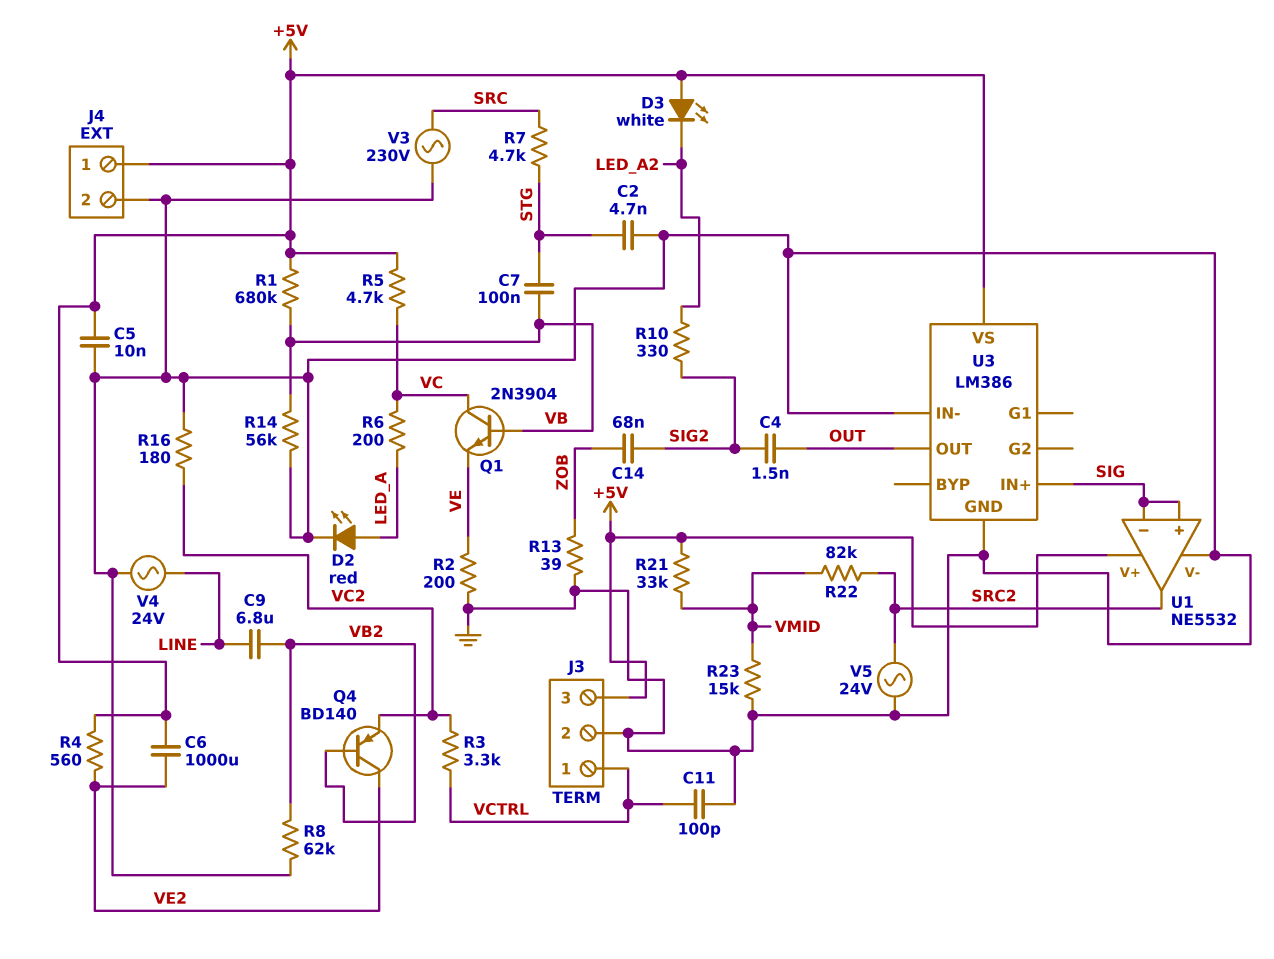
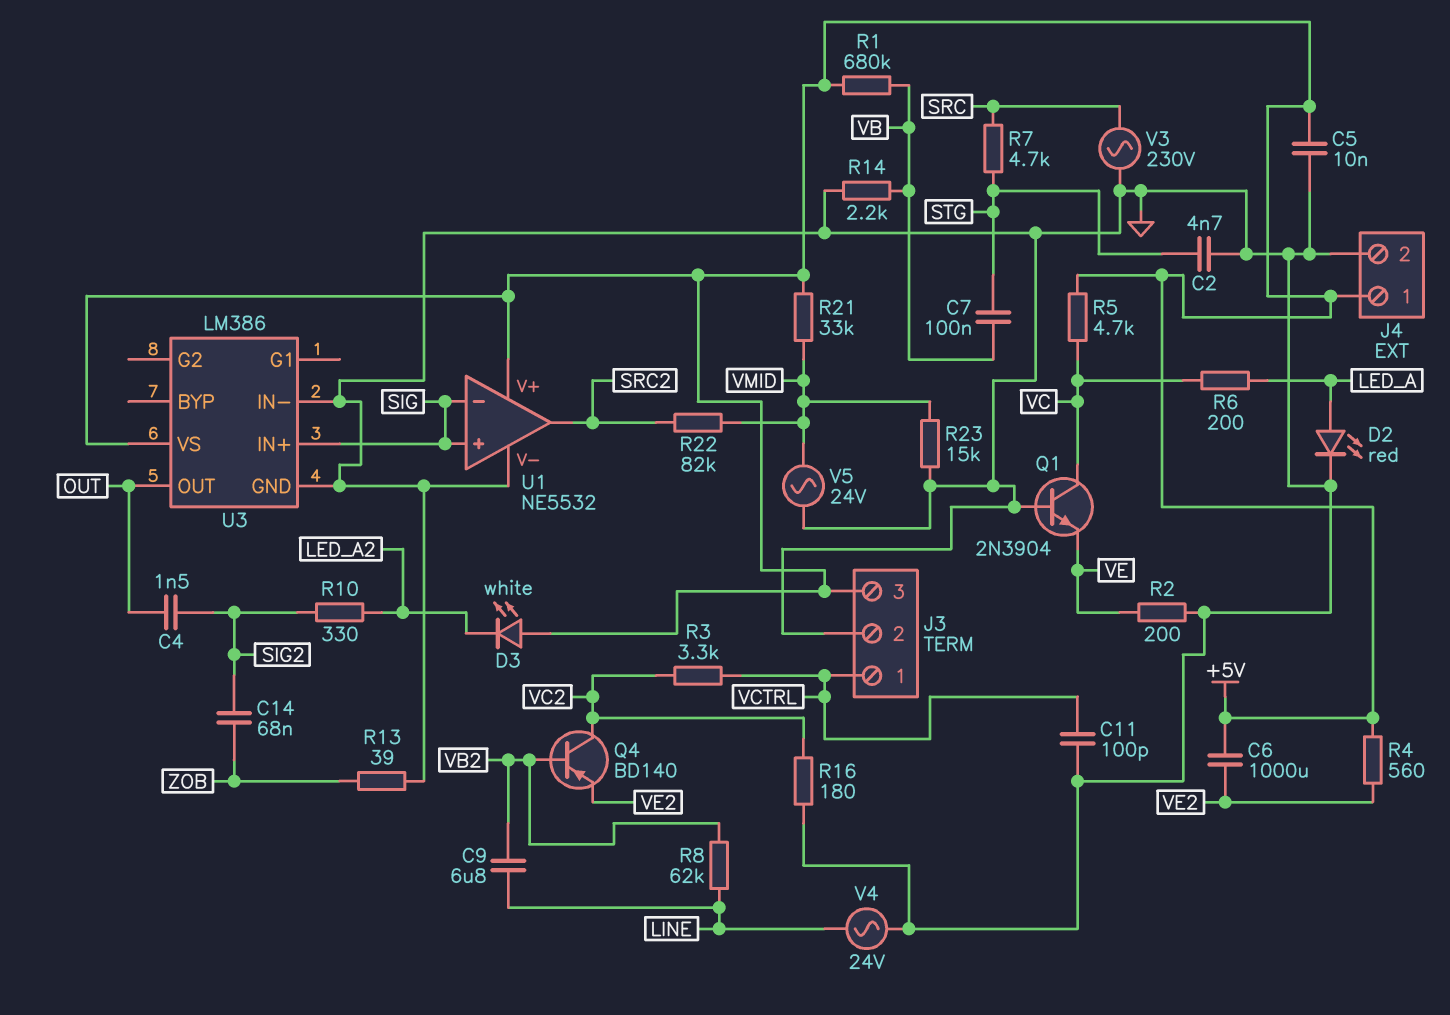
Q1: NPN 2N3904 (B VB, C VC, E VE) -> NPN 2N3904 (B GND, C VC, E VE)
Q4: PNP BD140 (B VB2, C VE2, E VC2) -> PNP BD140 (B VB2, C VC2, E VE2)
R8: 62k (GND, VB2) -> 62k (LINE, VB2)
R14: 56k (GND, VB) -> 2.2k (GND, VB)
V5: AC 24V (GND, SRC2) -> AC 24V (GND, VMID)

